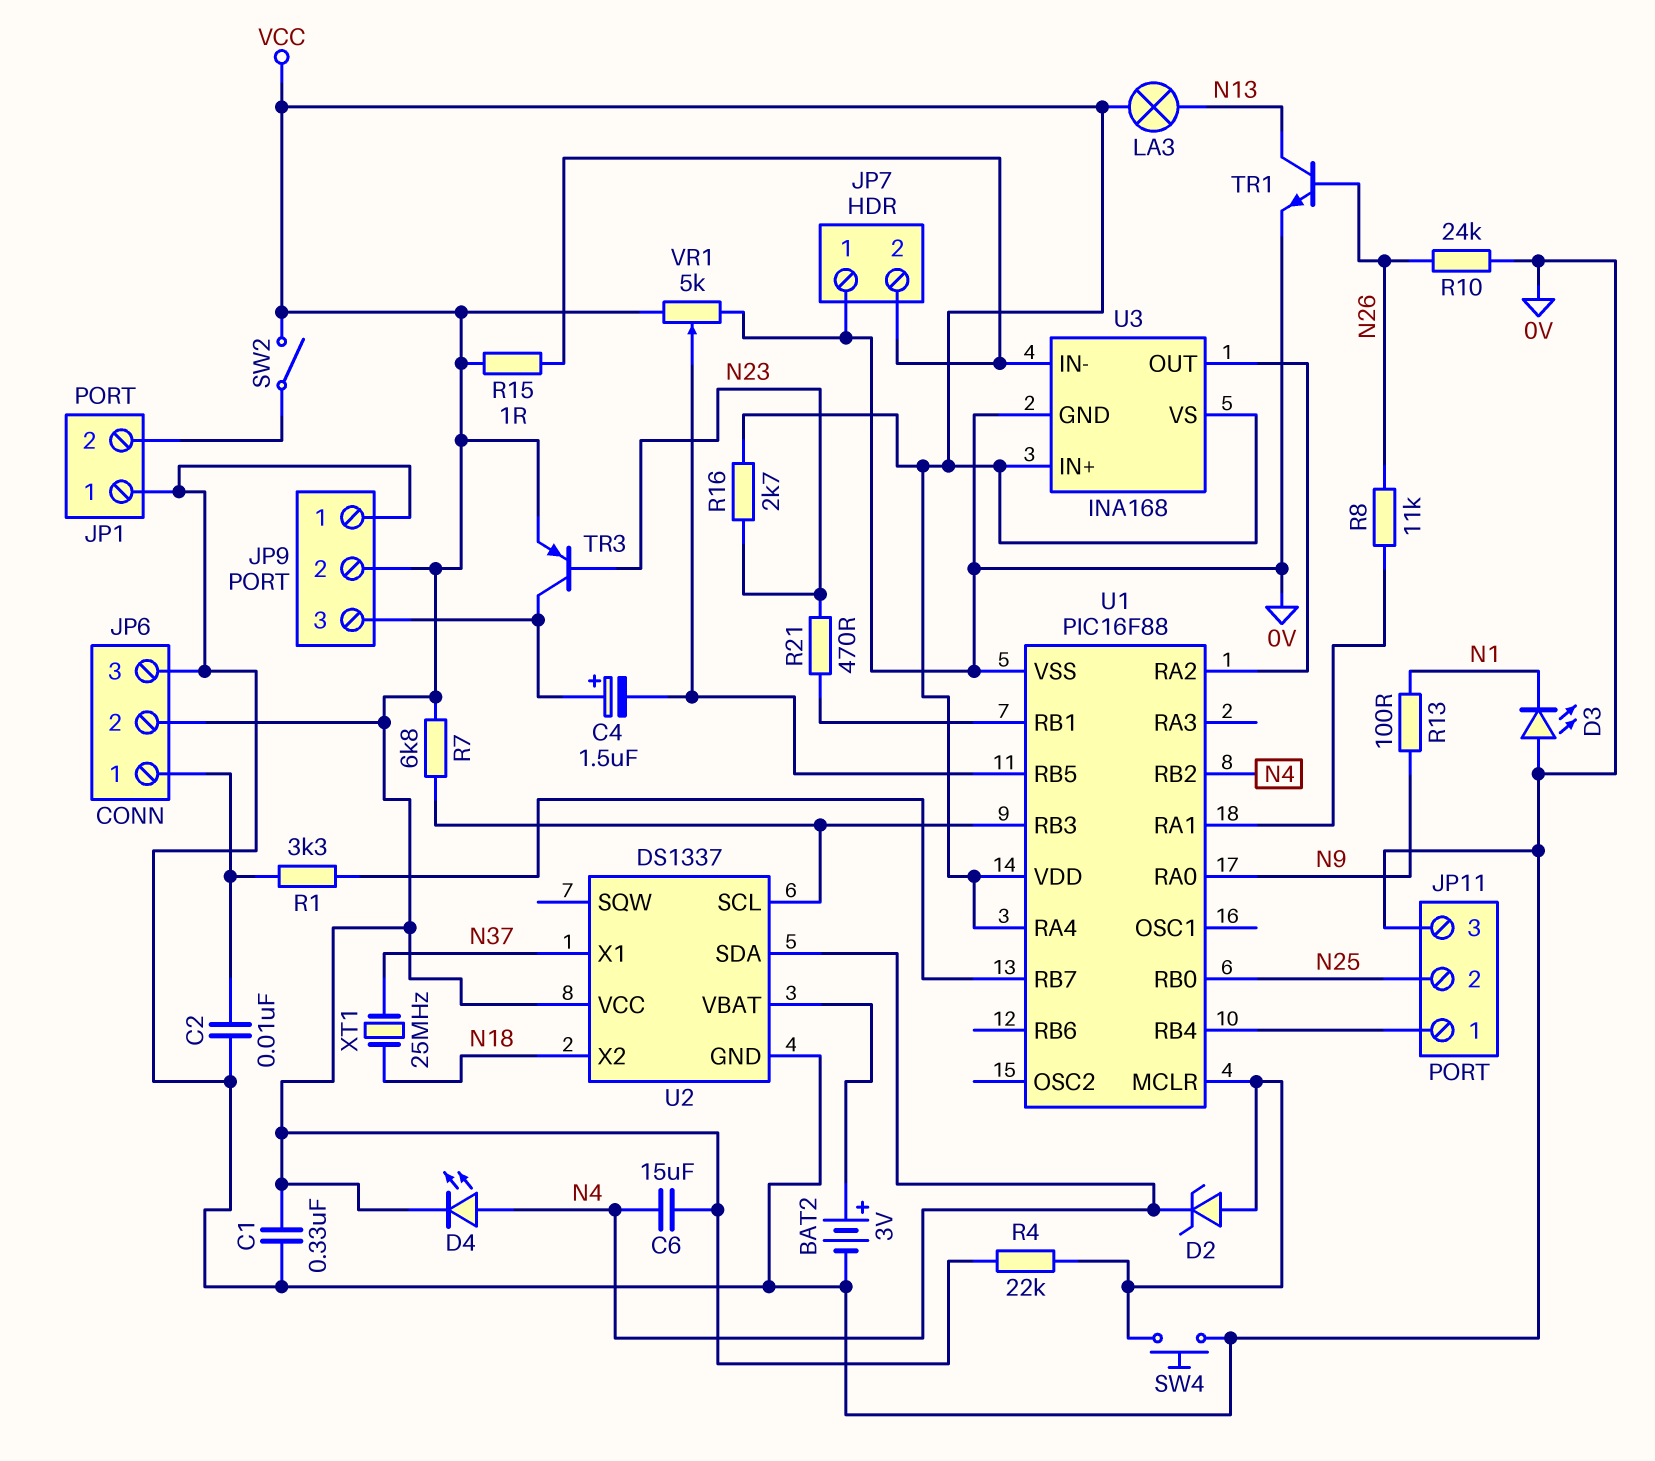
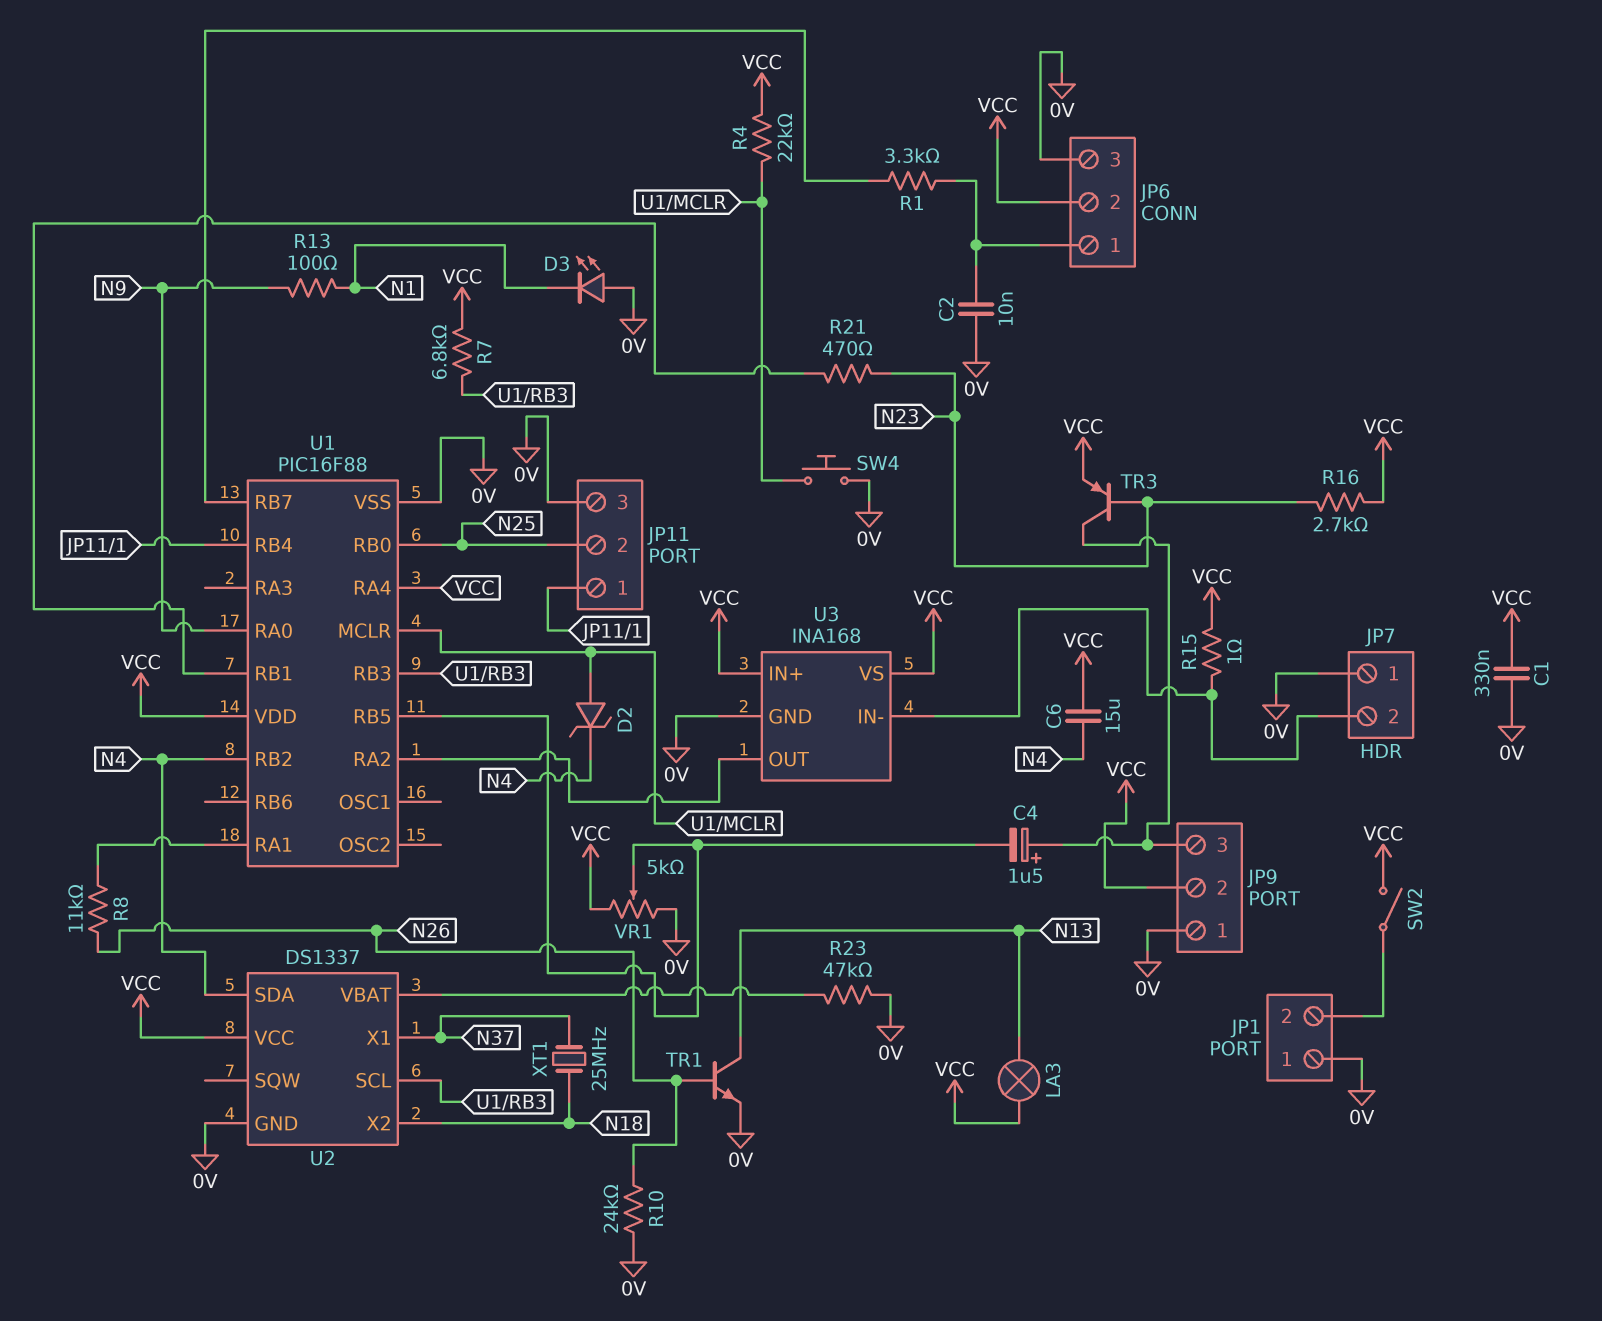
BAT2: 3V (plus U2/VBAT, minus 0V) -> none
D4: LED (A N4, K VCC) -> none
R23: none -> 47k (0V, U2/VBAT)

